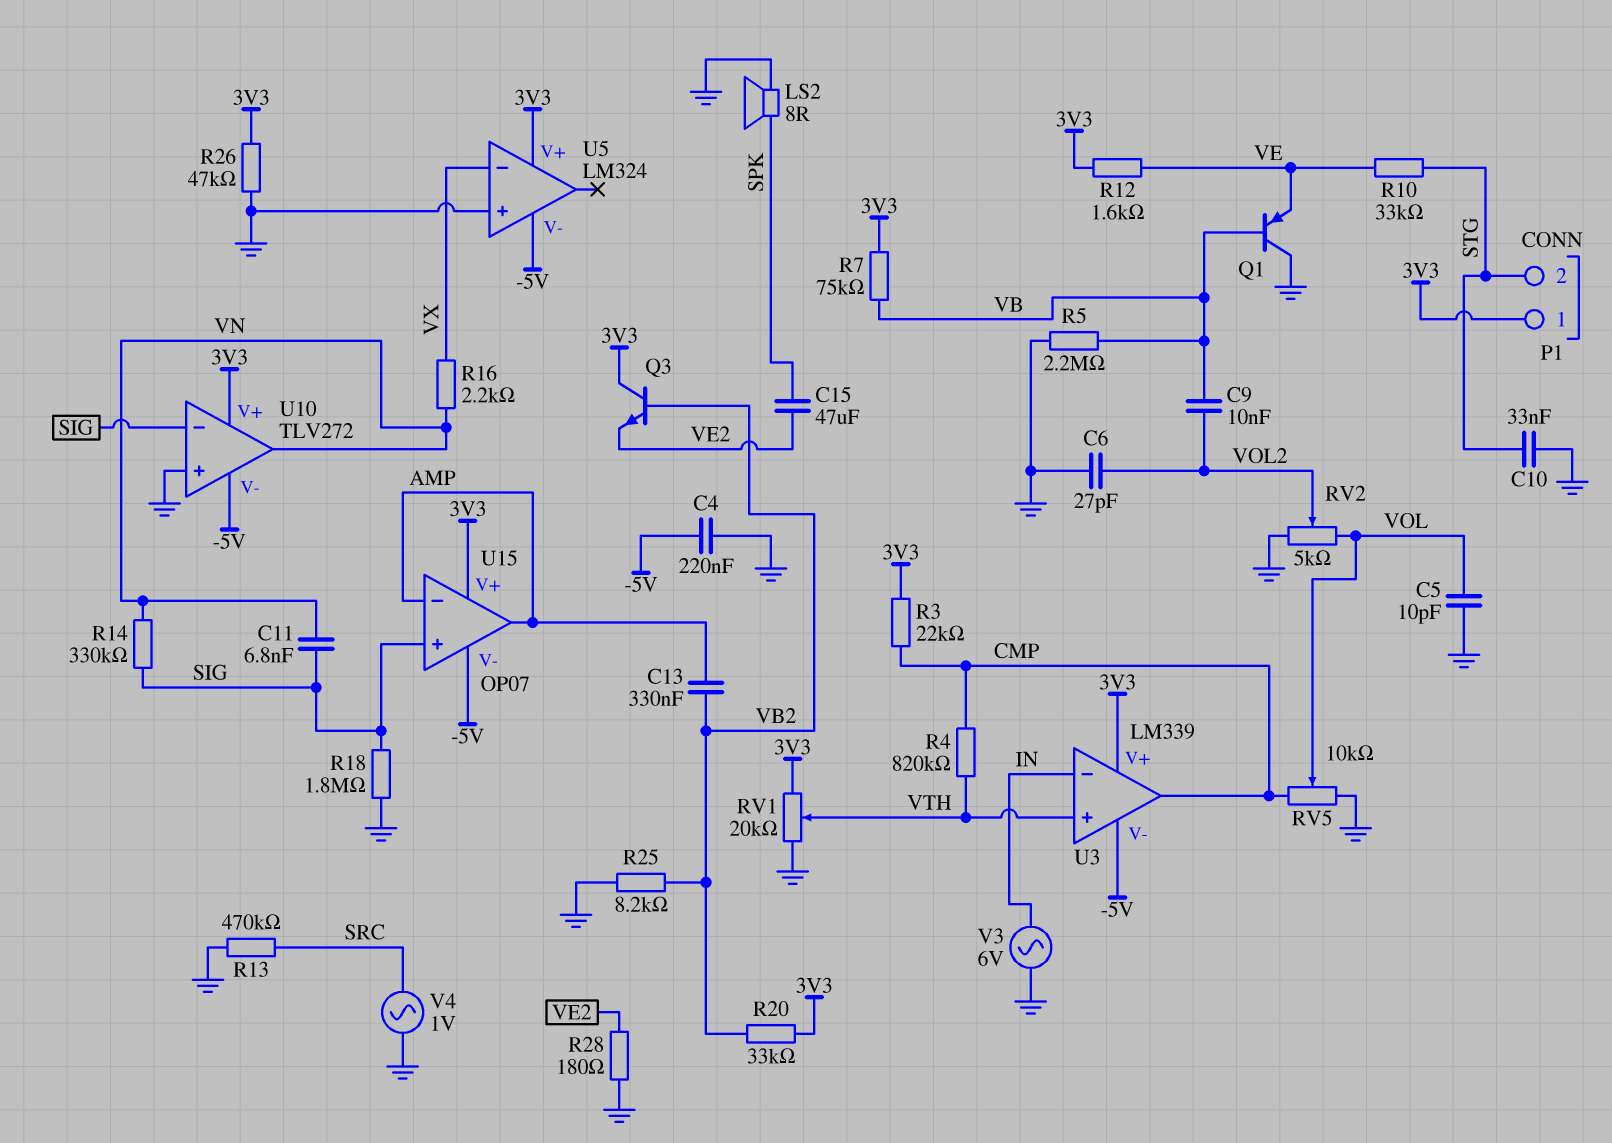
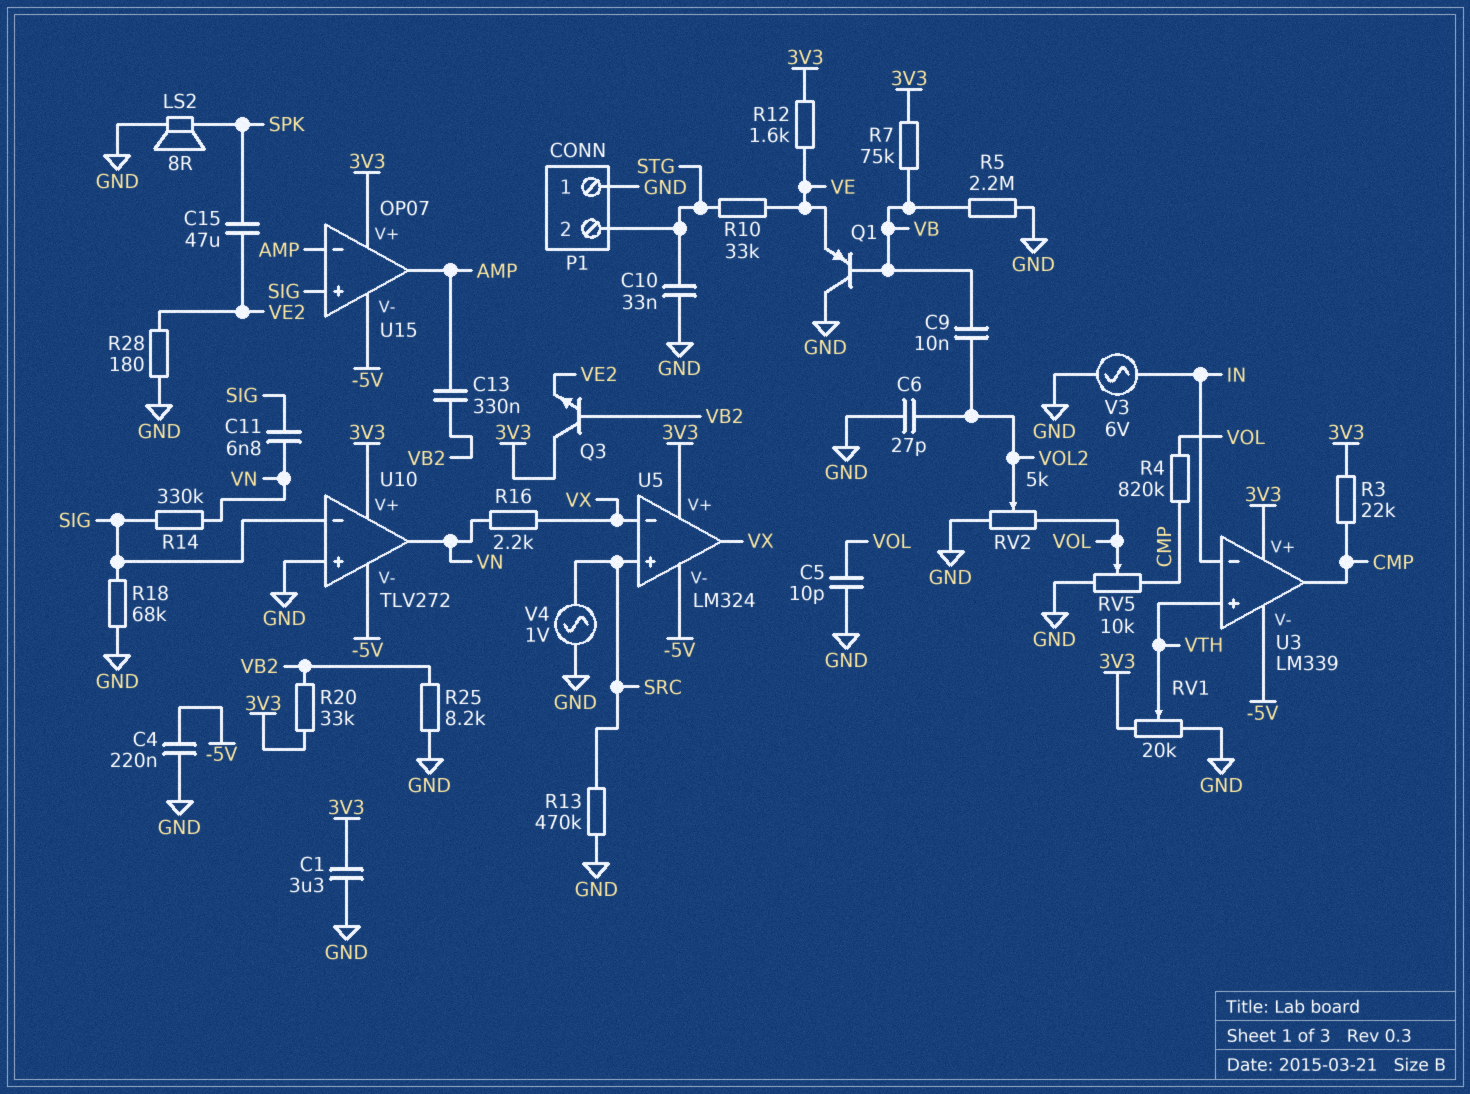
C1: none -> 3.3uF (3V3, GND)
P1 pin 1: 3V3 -> GND
R4: 820k (CMP, VTH) -> 820k (CMP, VOL)
R18: 1.8M (GND, SIG) -> 68k (GND, SIG)
R26: 47k (3V3, GND) -> none
U5 pin in+: GND -> SRC
U5 pin out: none -> VX

